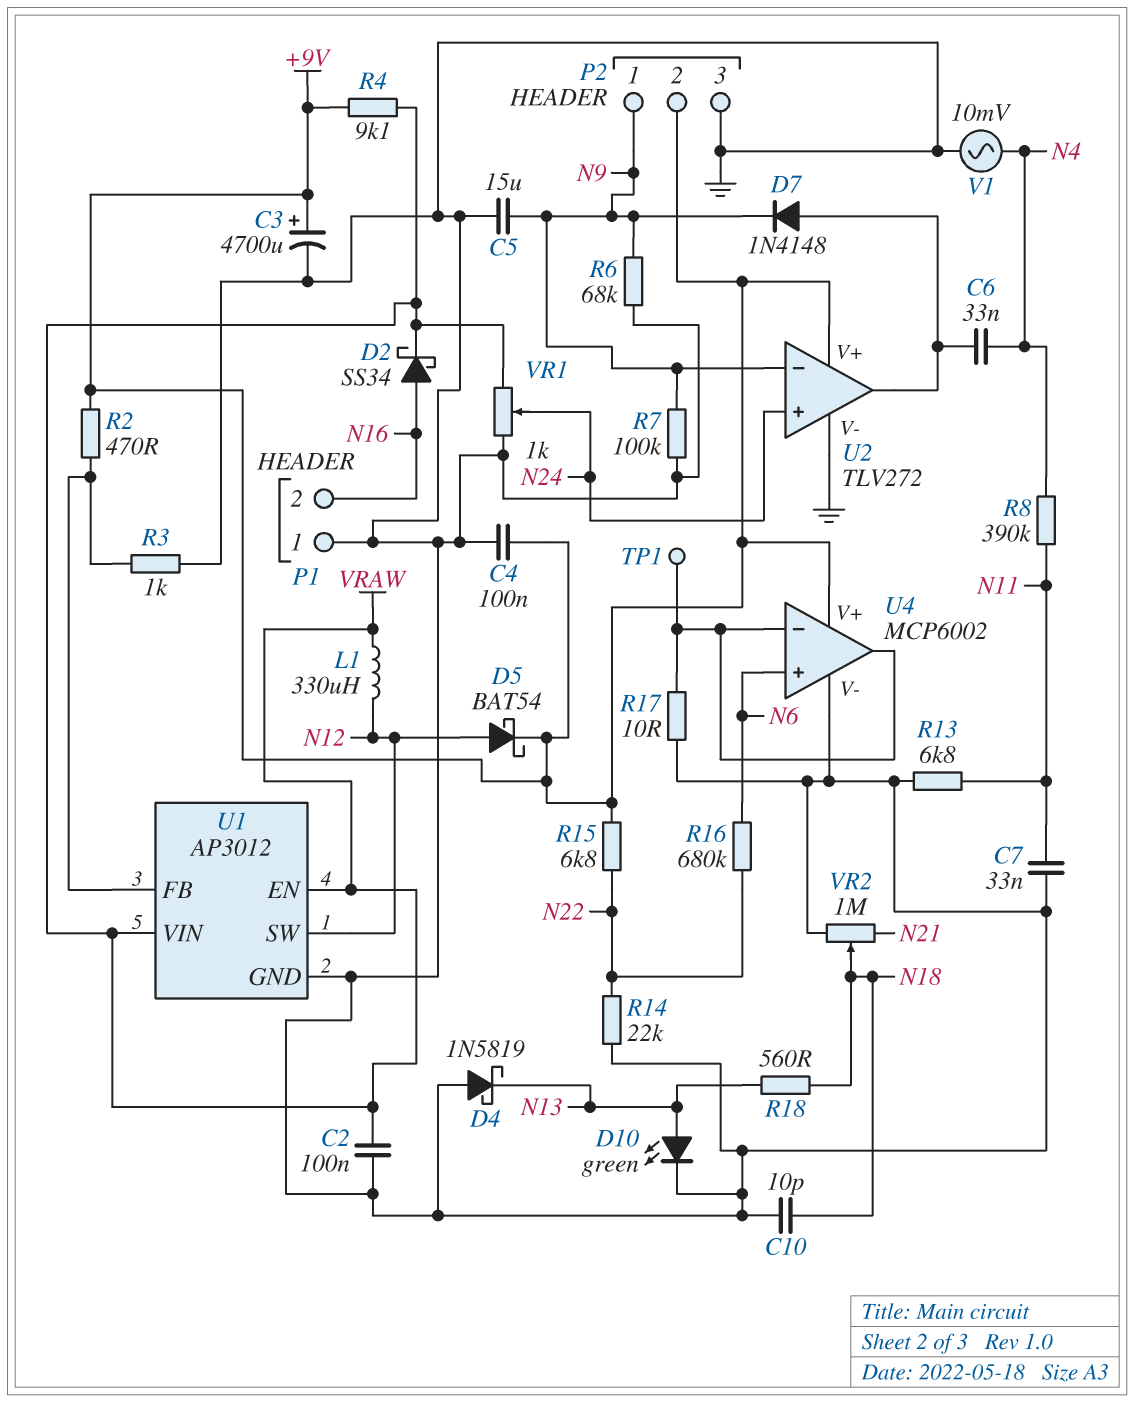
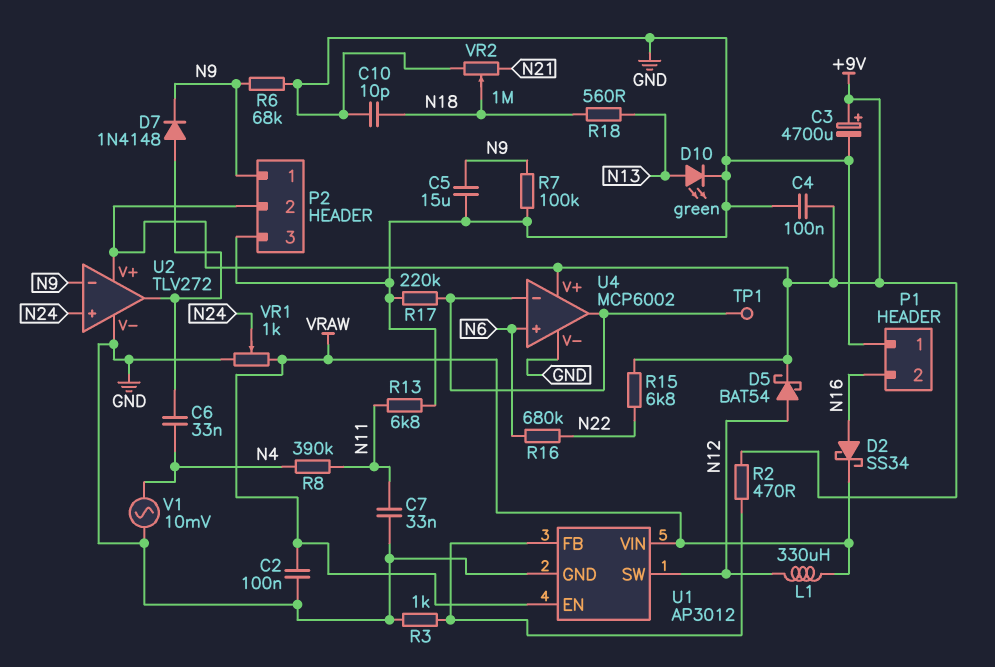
D4: schottky 1N5819 (A GND, K N13) -> none
R4: 9.1k (+9V, VRAW) -> none
R14: 22k (GND, N22) -> none
R17: 10 (GND, U4/in-) -> 220k (GND, U4/in-)

